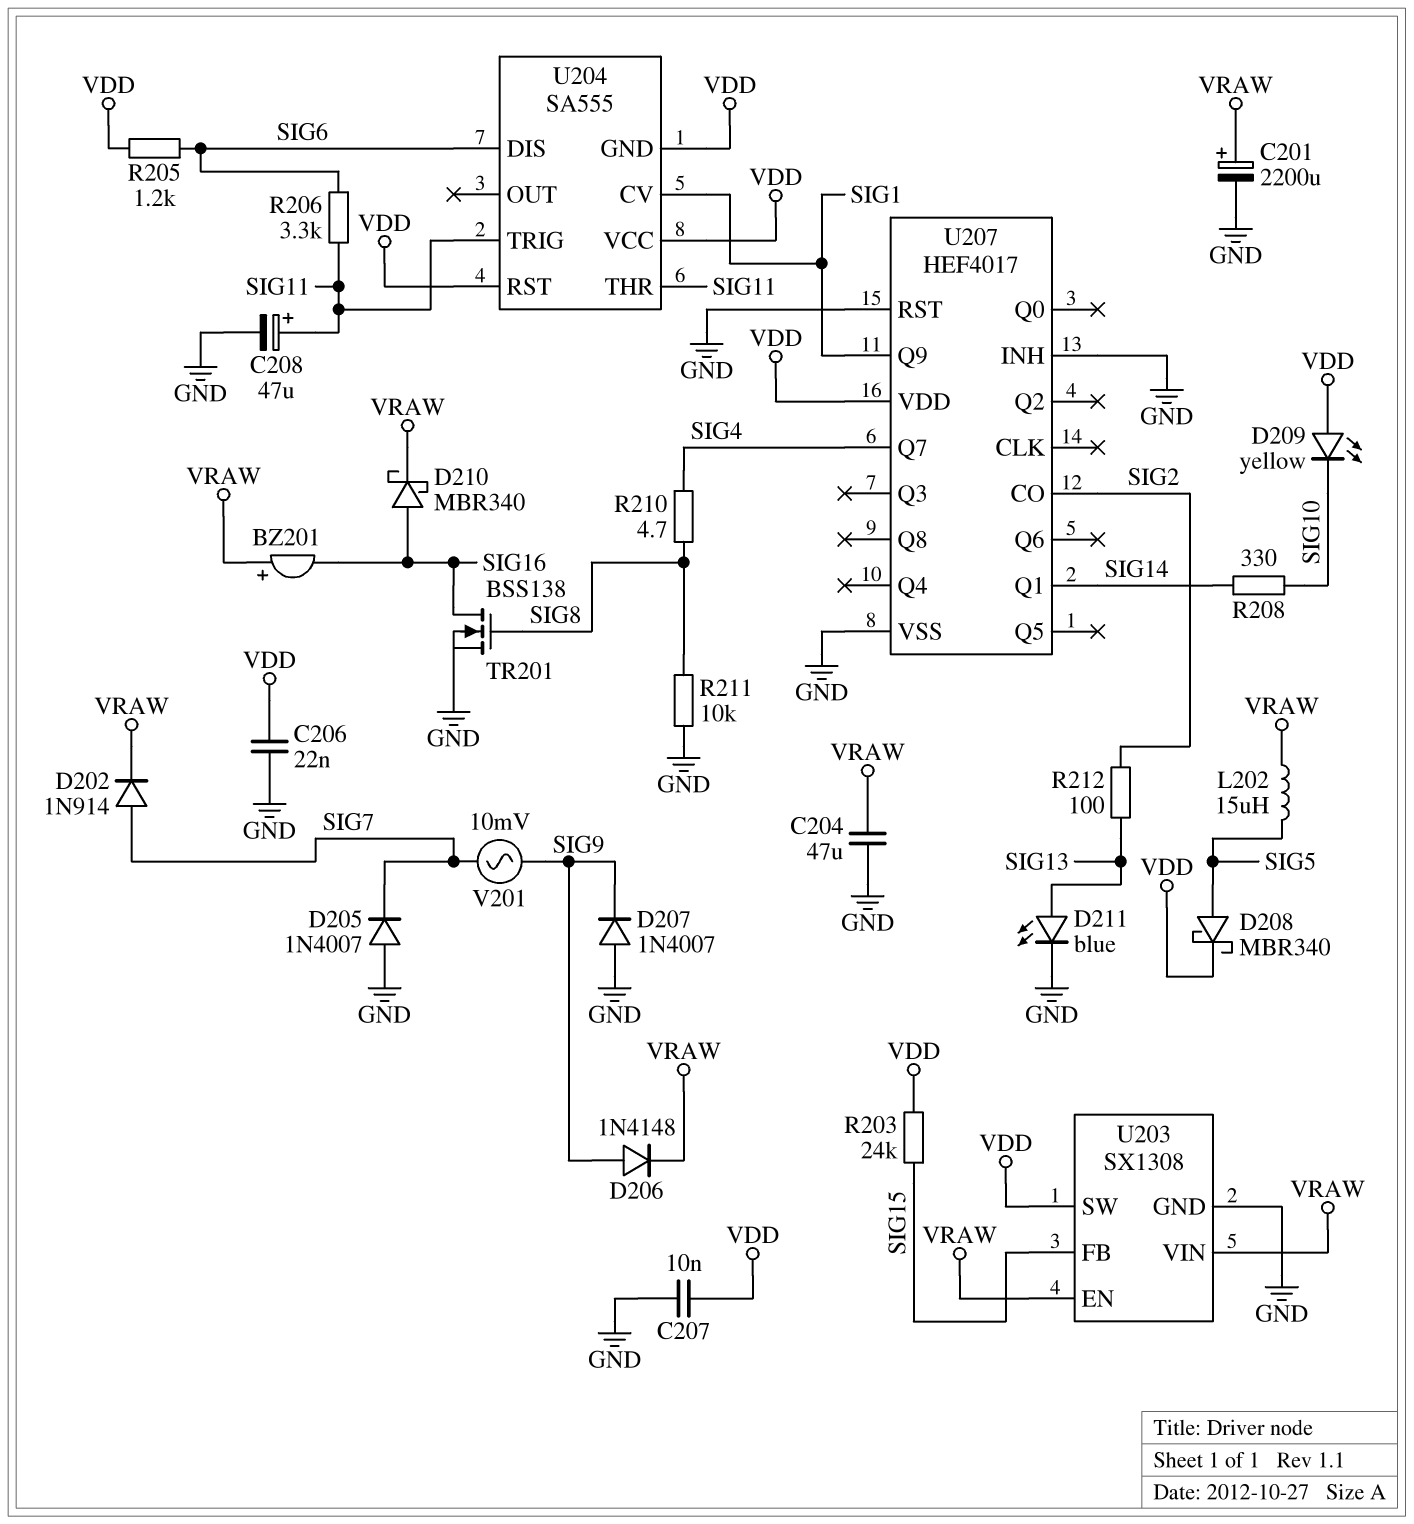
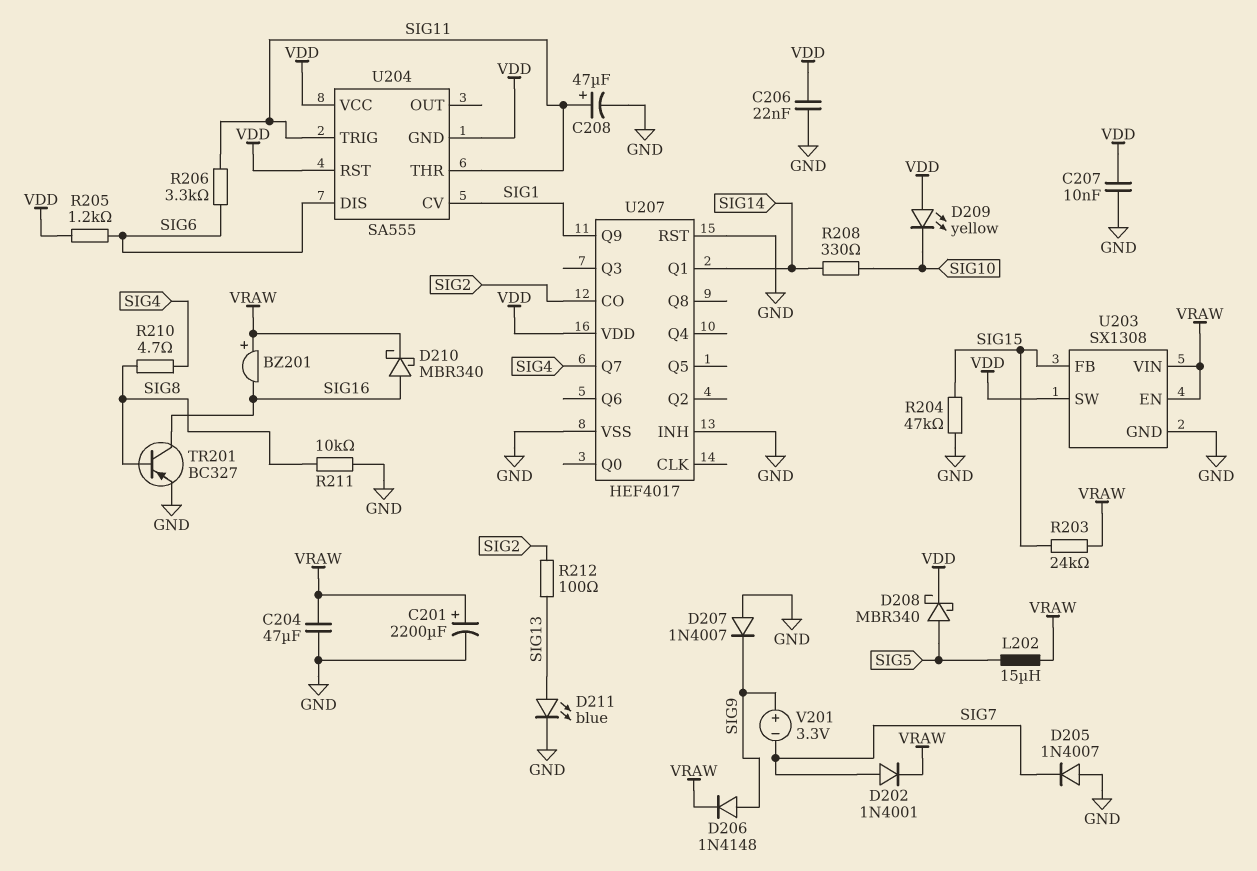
D202: diode 1N914 (A SIG7, K VRAW) -> diode 1N4001 (A SIG7, K VRAW)
R203: 24k (SIG15, VDD) -> 24k (SIG15, VRAW)
R204: none -> 47k (GND, SIG15)
TR201: NMOS BSS138 (G SIG8, D SIG16, S GND) -> PNP BC327 (B SIG8, C SIG16, E GND)
V201: AC 10mV (SIG7, SIG9) -> 3.3V (plus SIG9, minus SIG7)

